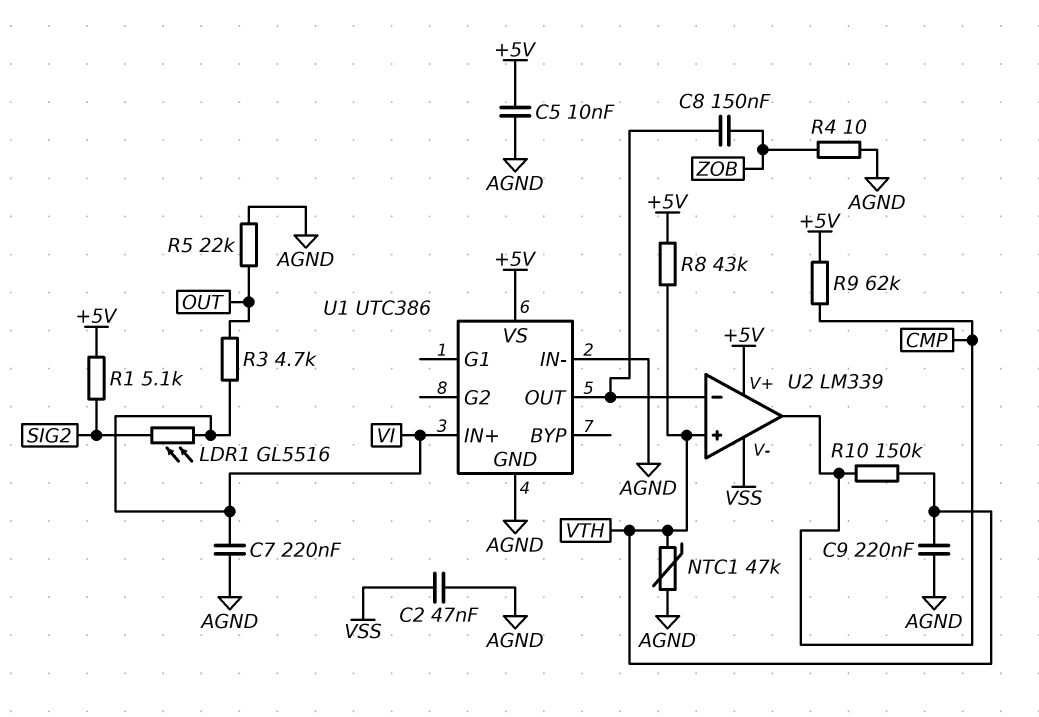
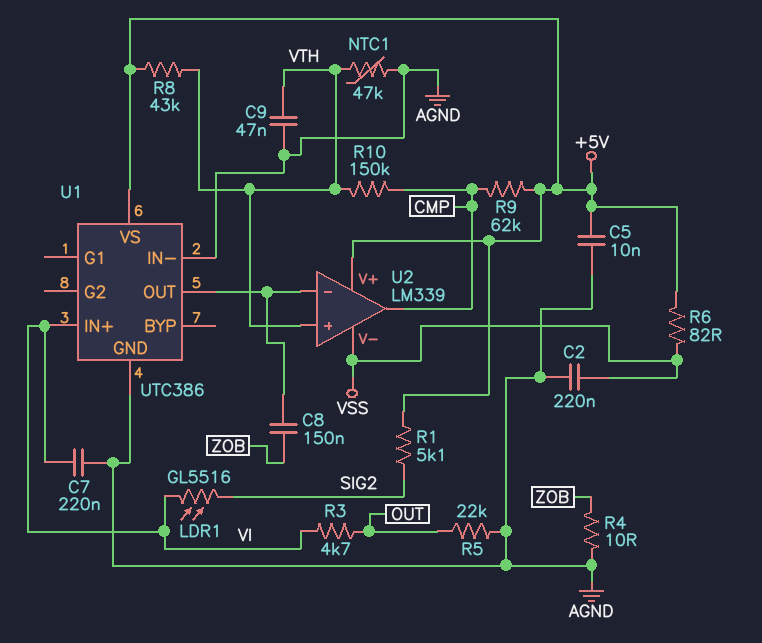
C2: 47nF (AGND, VSS) -> 220nF (AGND, VSS)
C9: 220nF (AGND, VTH) -> 47nF (AGND, VTH)
R6: none -> 82 (+5V, VSS)

